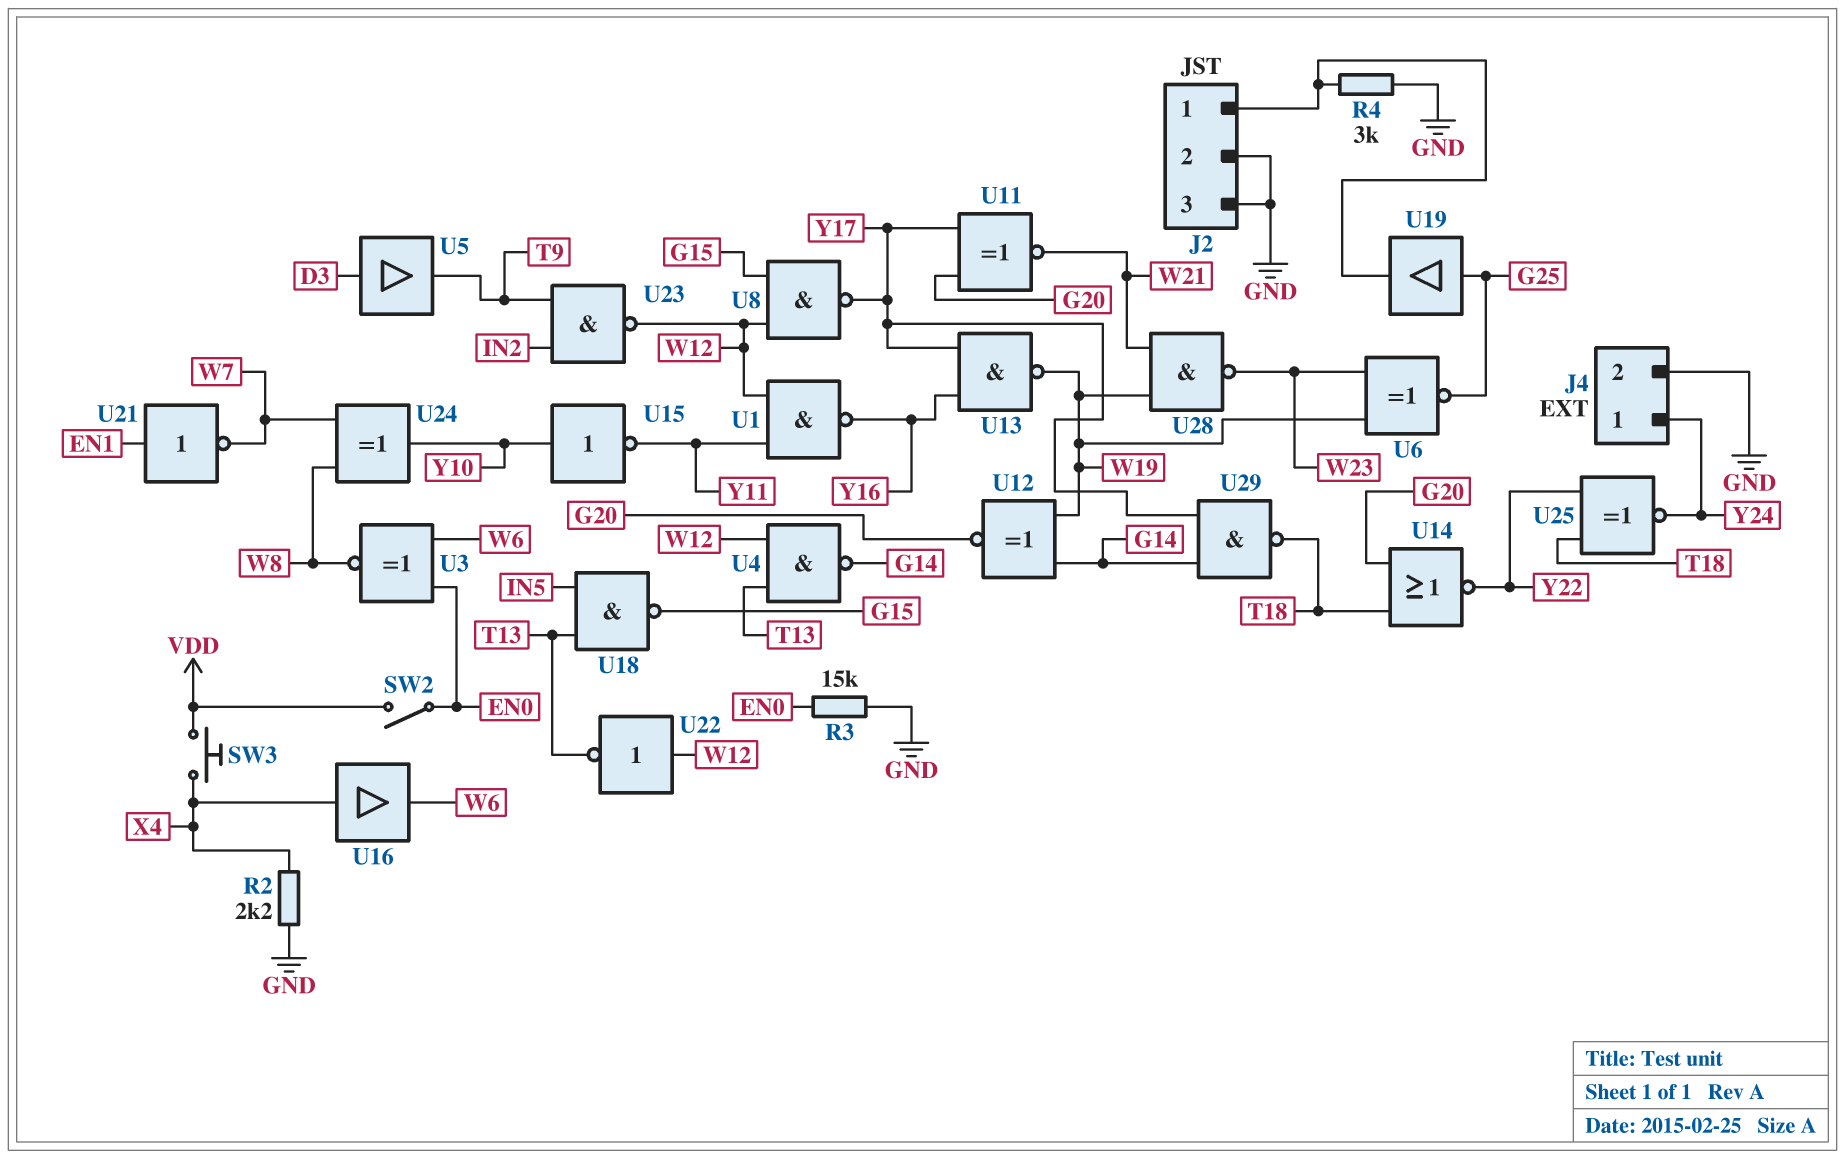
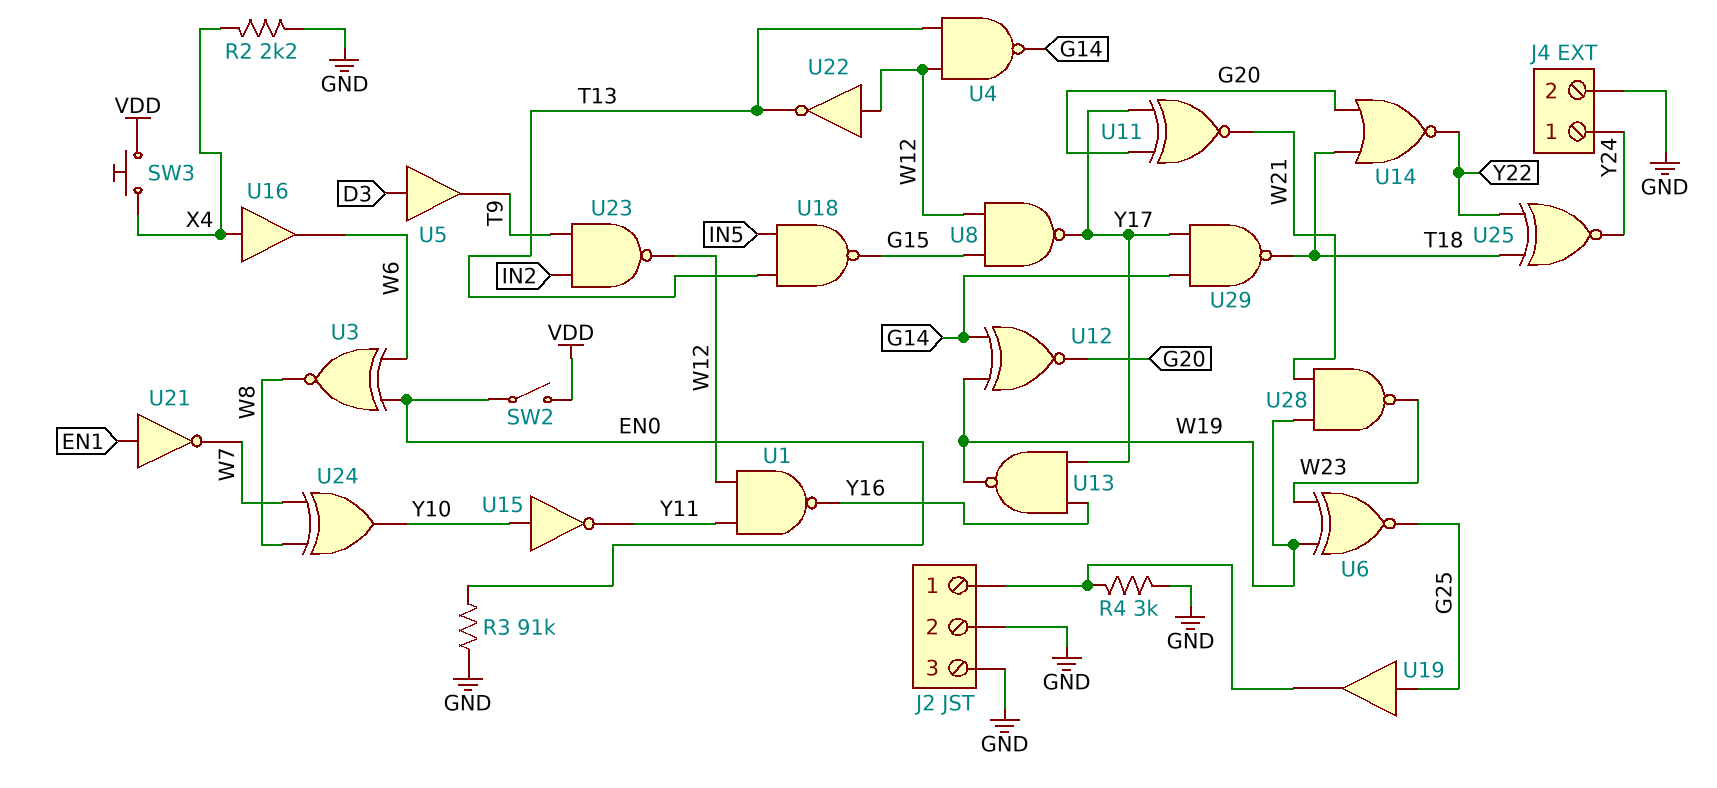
R3: 15k (EN0, GND) -> 91k (EN0, GND)

